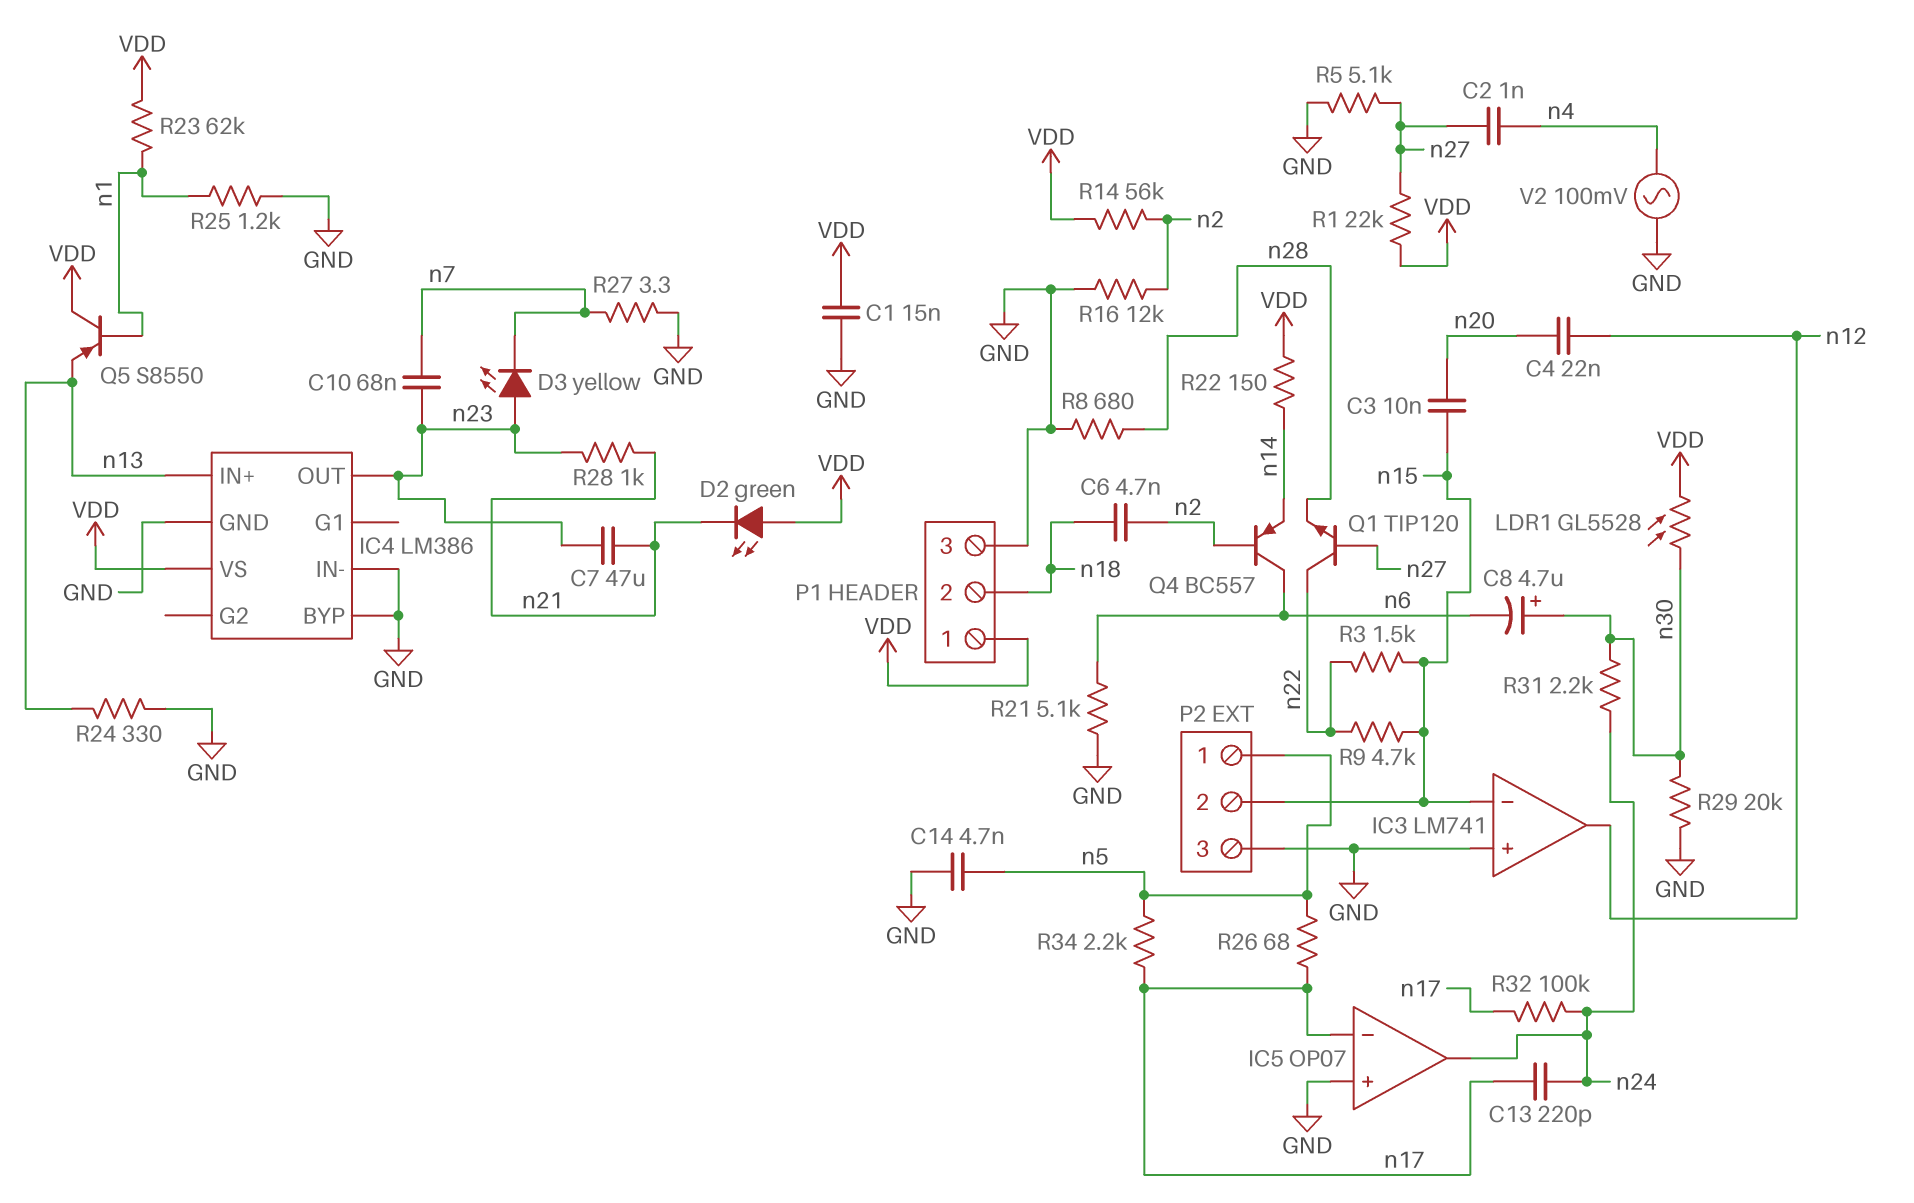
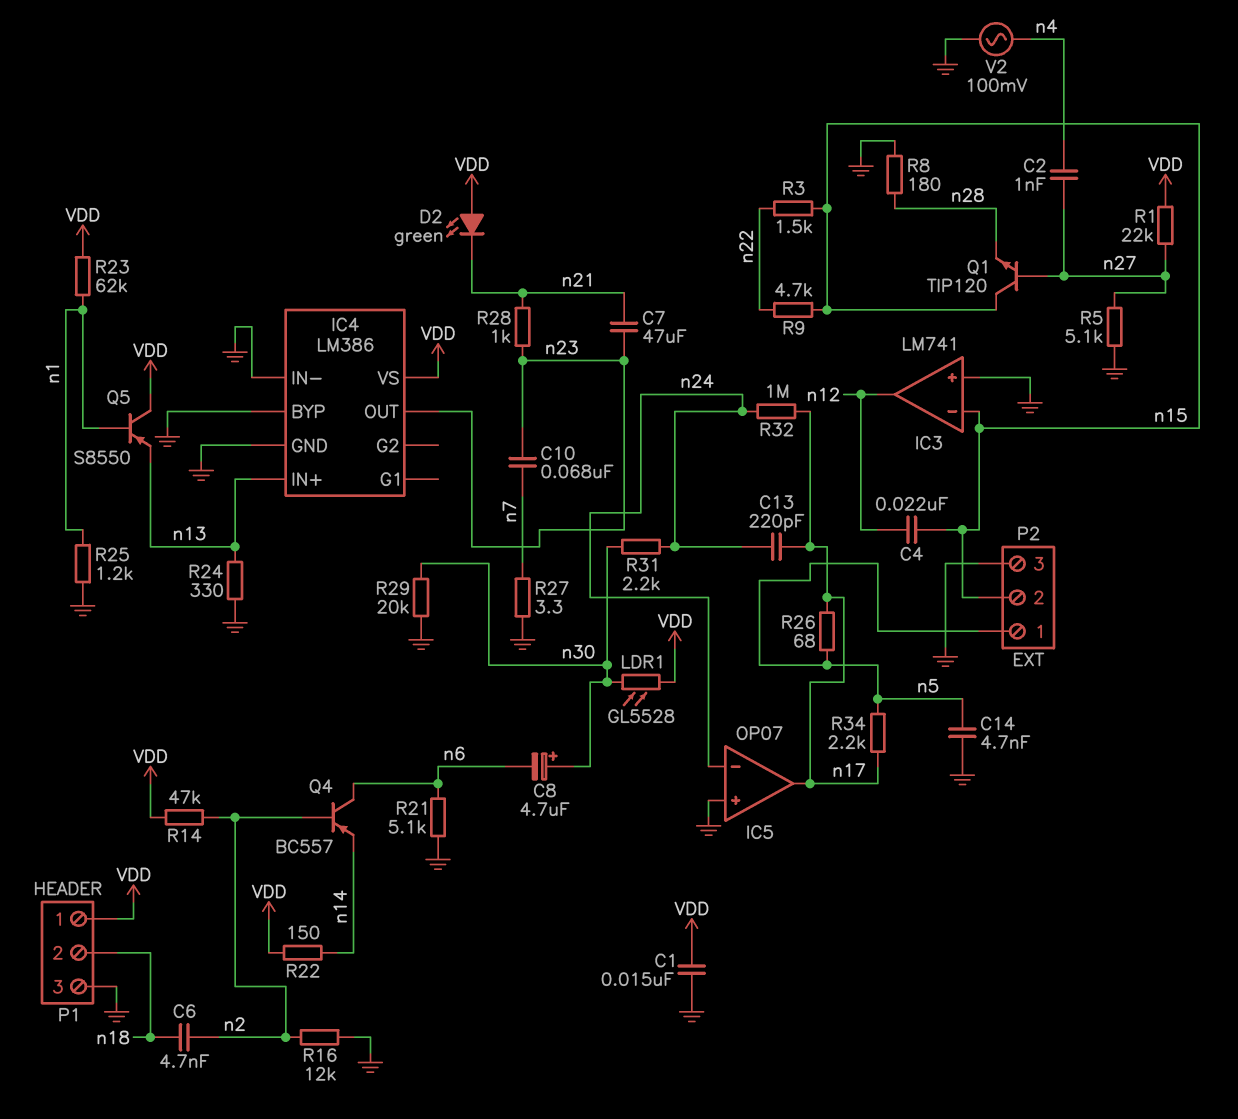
C3: 10nF (n15, n20) -> none
C4: 22nF (n12, n20) -> 22nF (n12, n15)
D3: LED yellow (A n23, K n7) -> none
IC5 pin in-: n17 -> n24
IC5 pin out: n24 -> n17
Q1: NPN TIP120 (B n27, C n22, E n28) -> NPN TIP120 (B n27, C n15, E n28)
R8: 680 (GND, n28) -> 180 (GND, n28)
R14: 56k (VDD, n2) -> 47k (VDD, n2)
R32: 100k (n17, n24) -> 1M (n17, n24)

